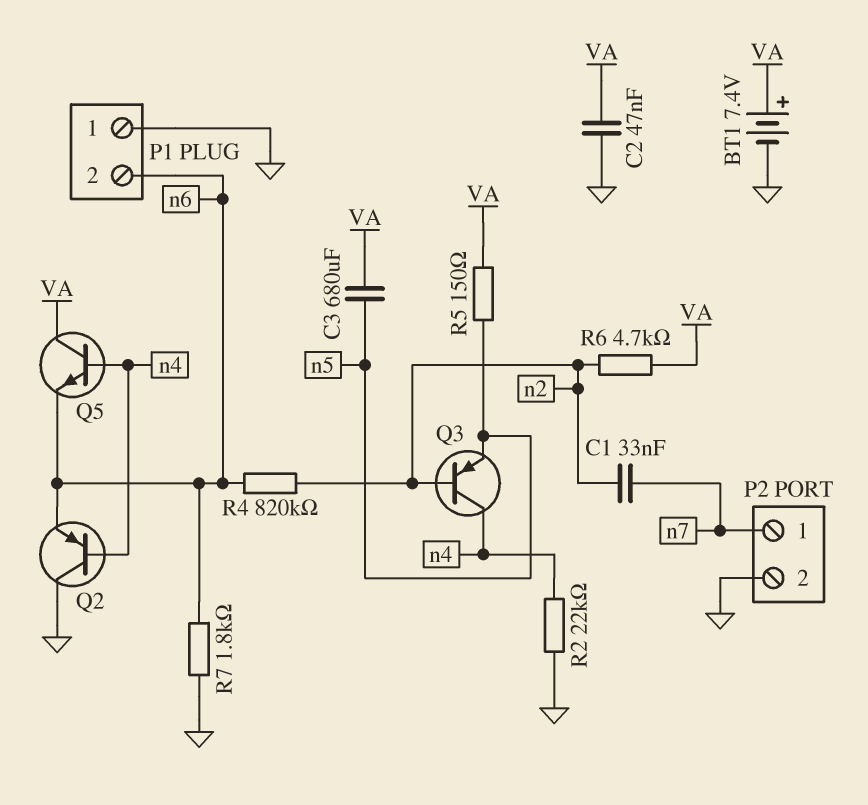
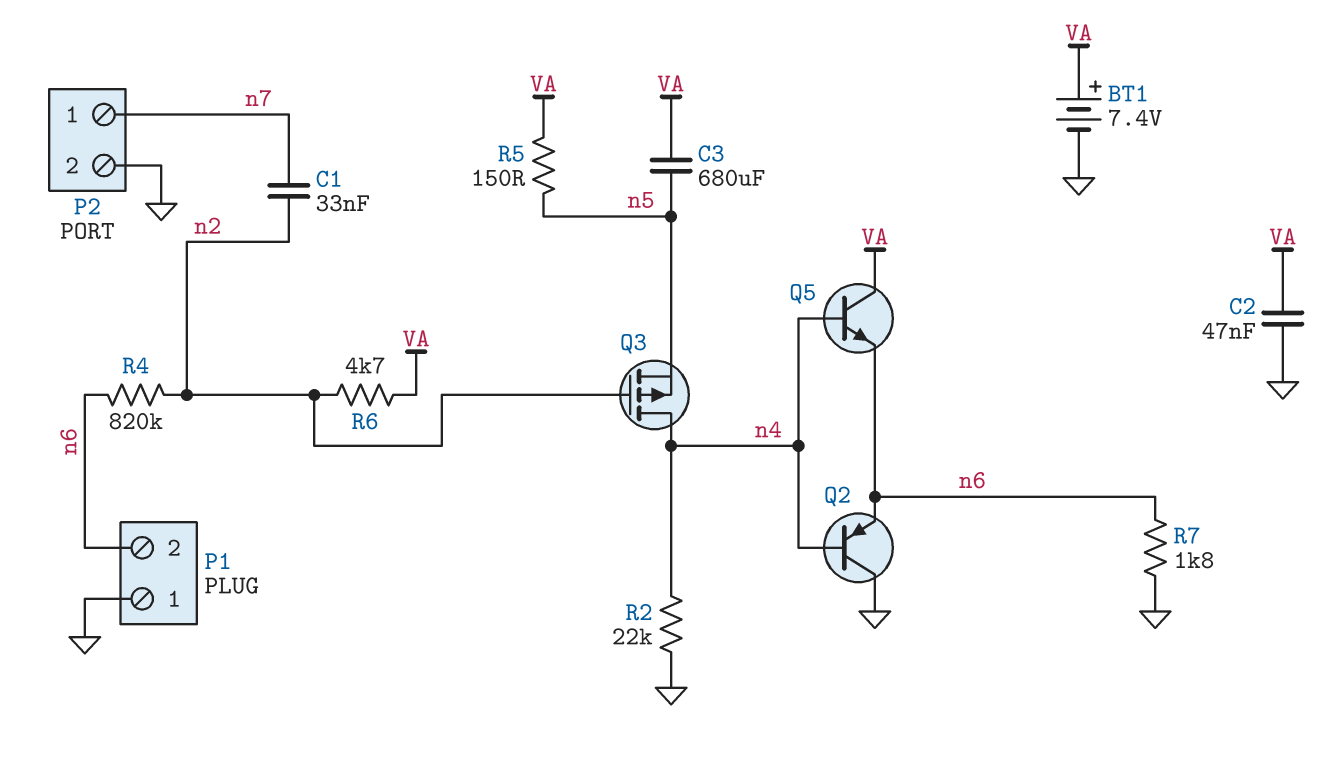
Q3: PNP (B n2, C n4, E n5) -> PMOS (G n2, D n4, S n5)

